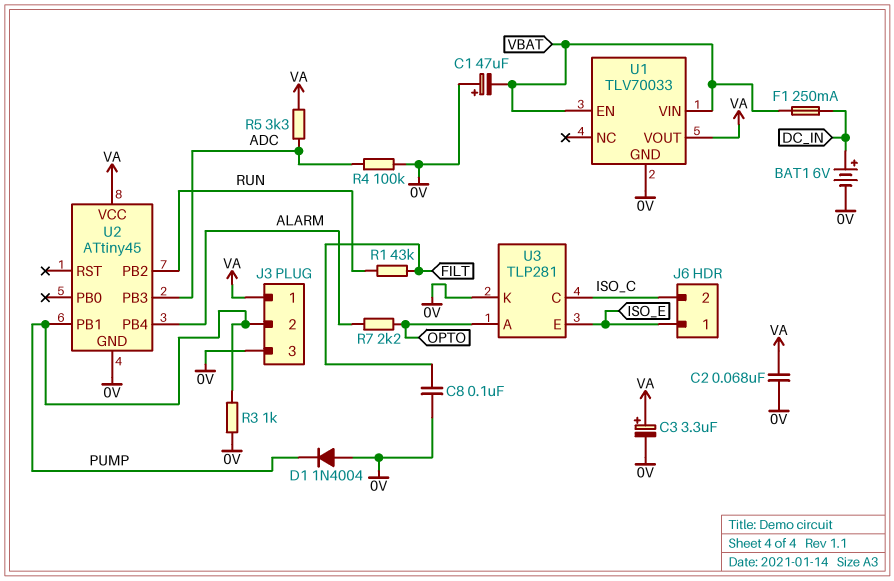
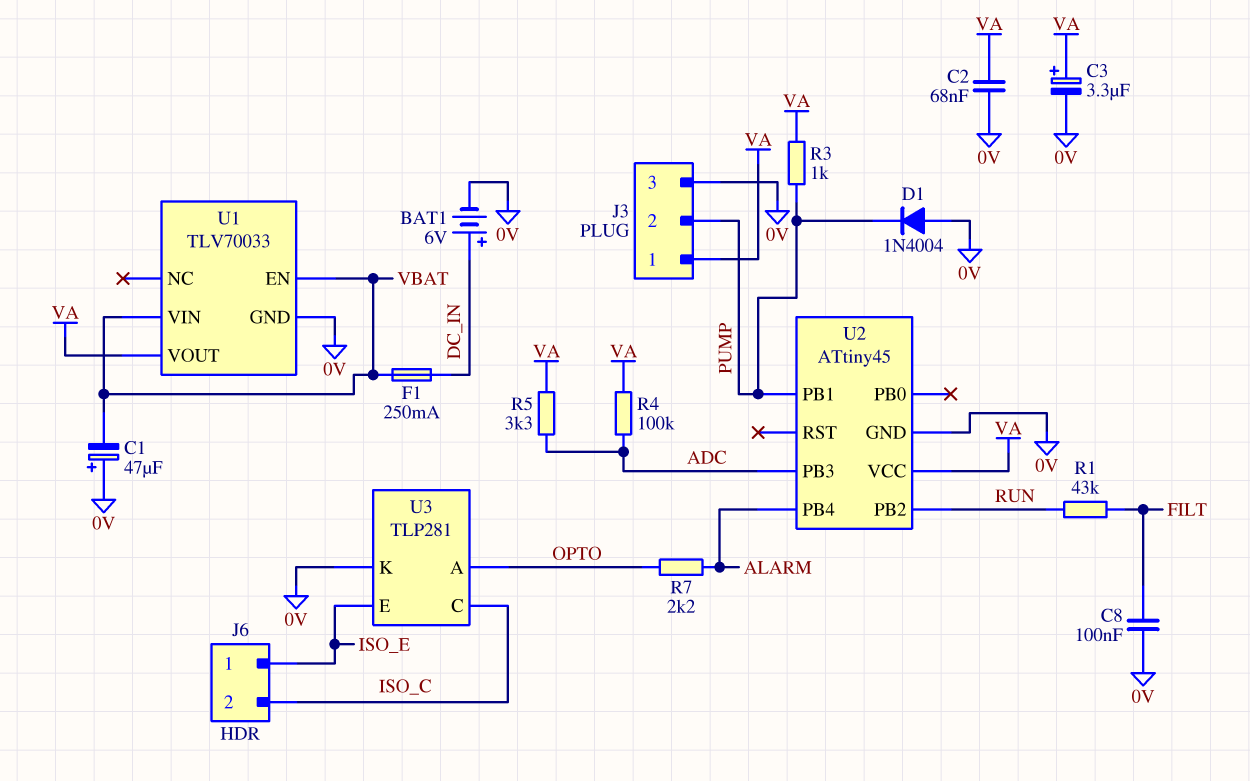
R3: 1k (0V, PUMP) -> 1k (PUMP, VA)
R4: 100k (0V, ADC) -> 100k (ADC, VA)

